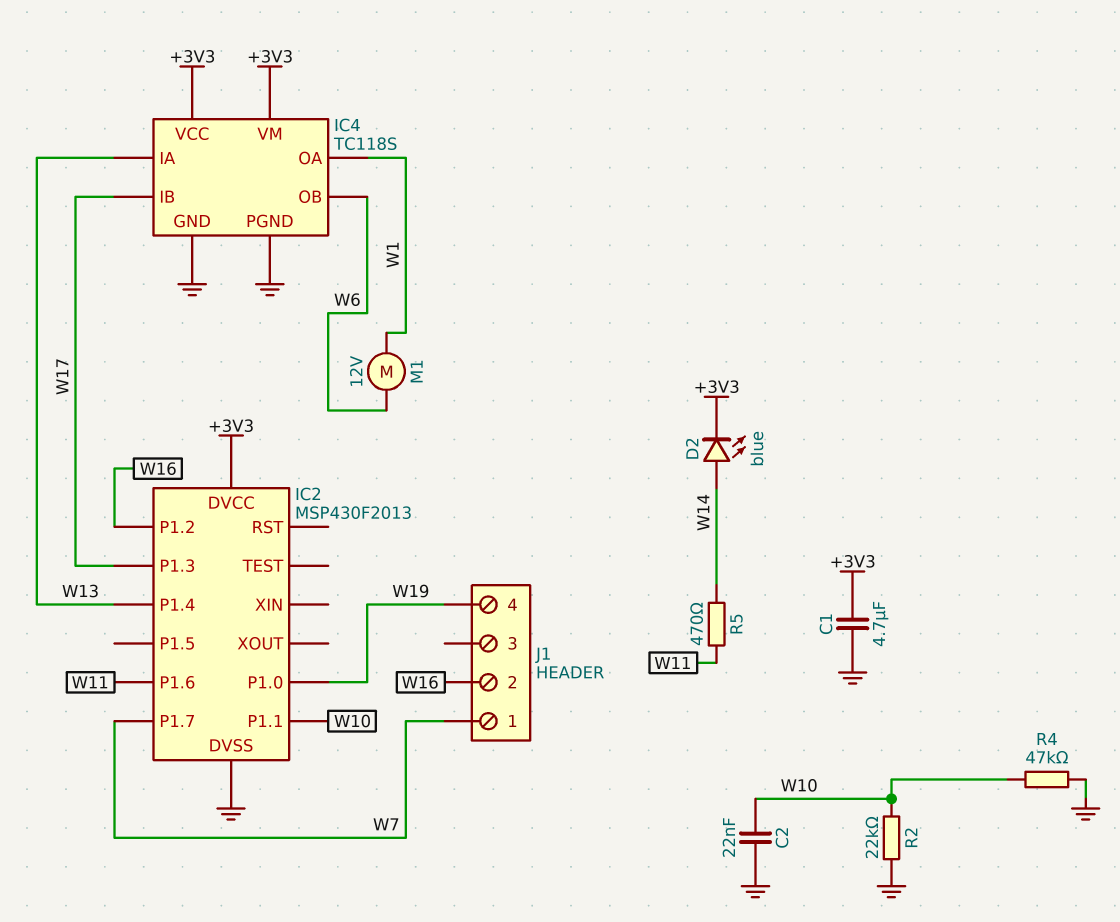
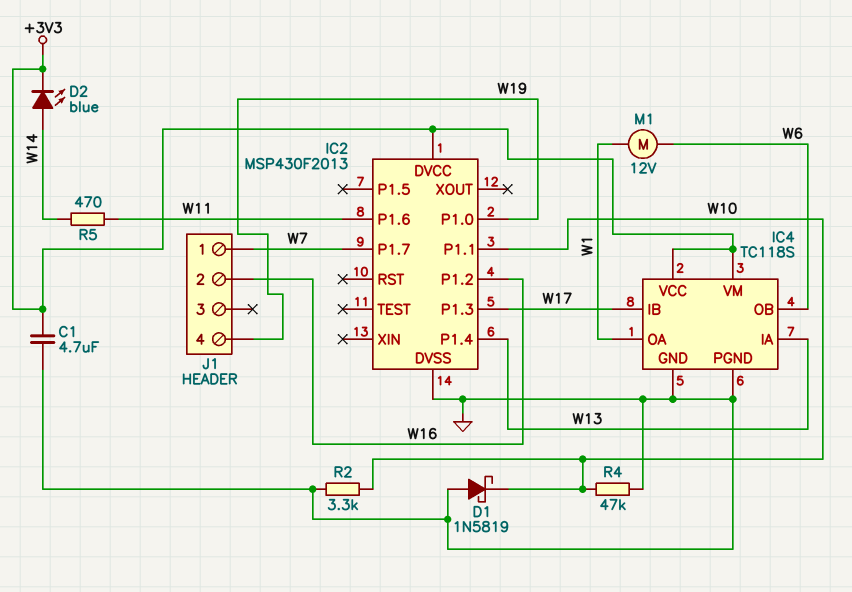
C2: 22nF (GND, W10) -> none
D1: none -> schottky 1N5819 (A GND, K W10)
R2: 22k (GND, W10) -> 3.3k (GND, W10)

